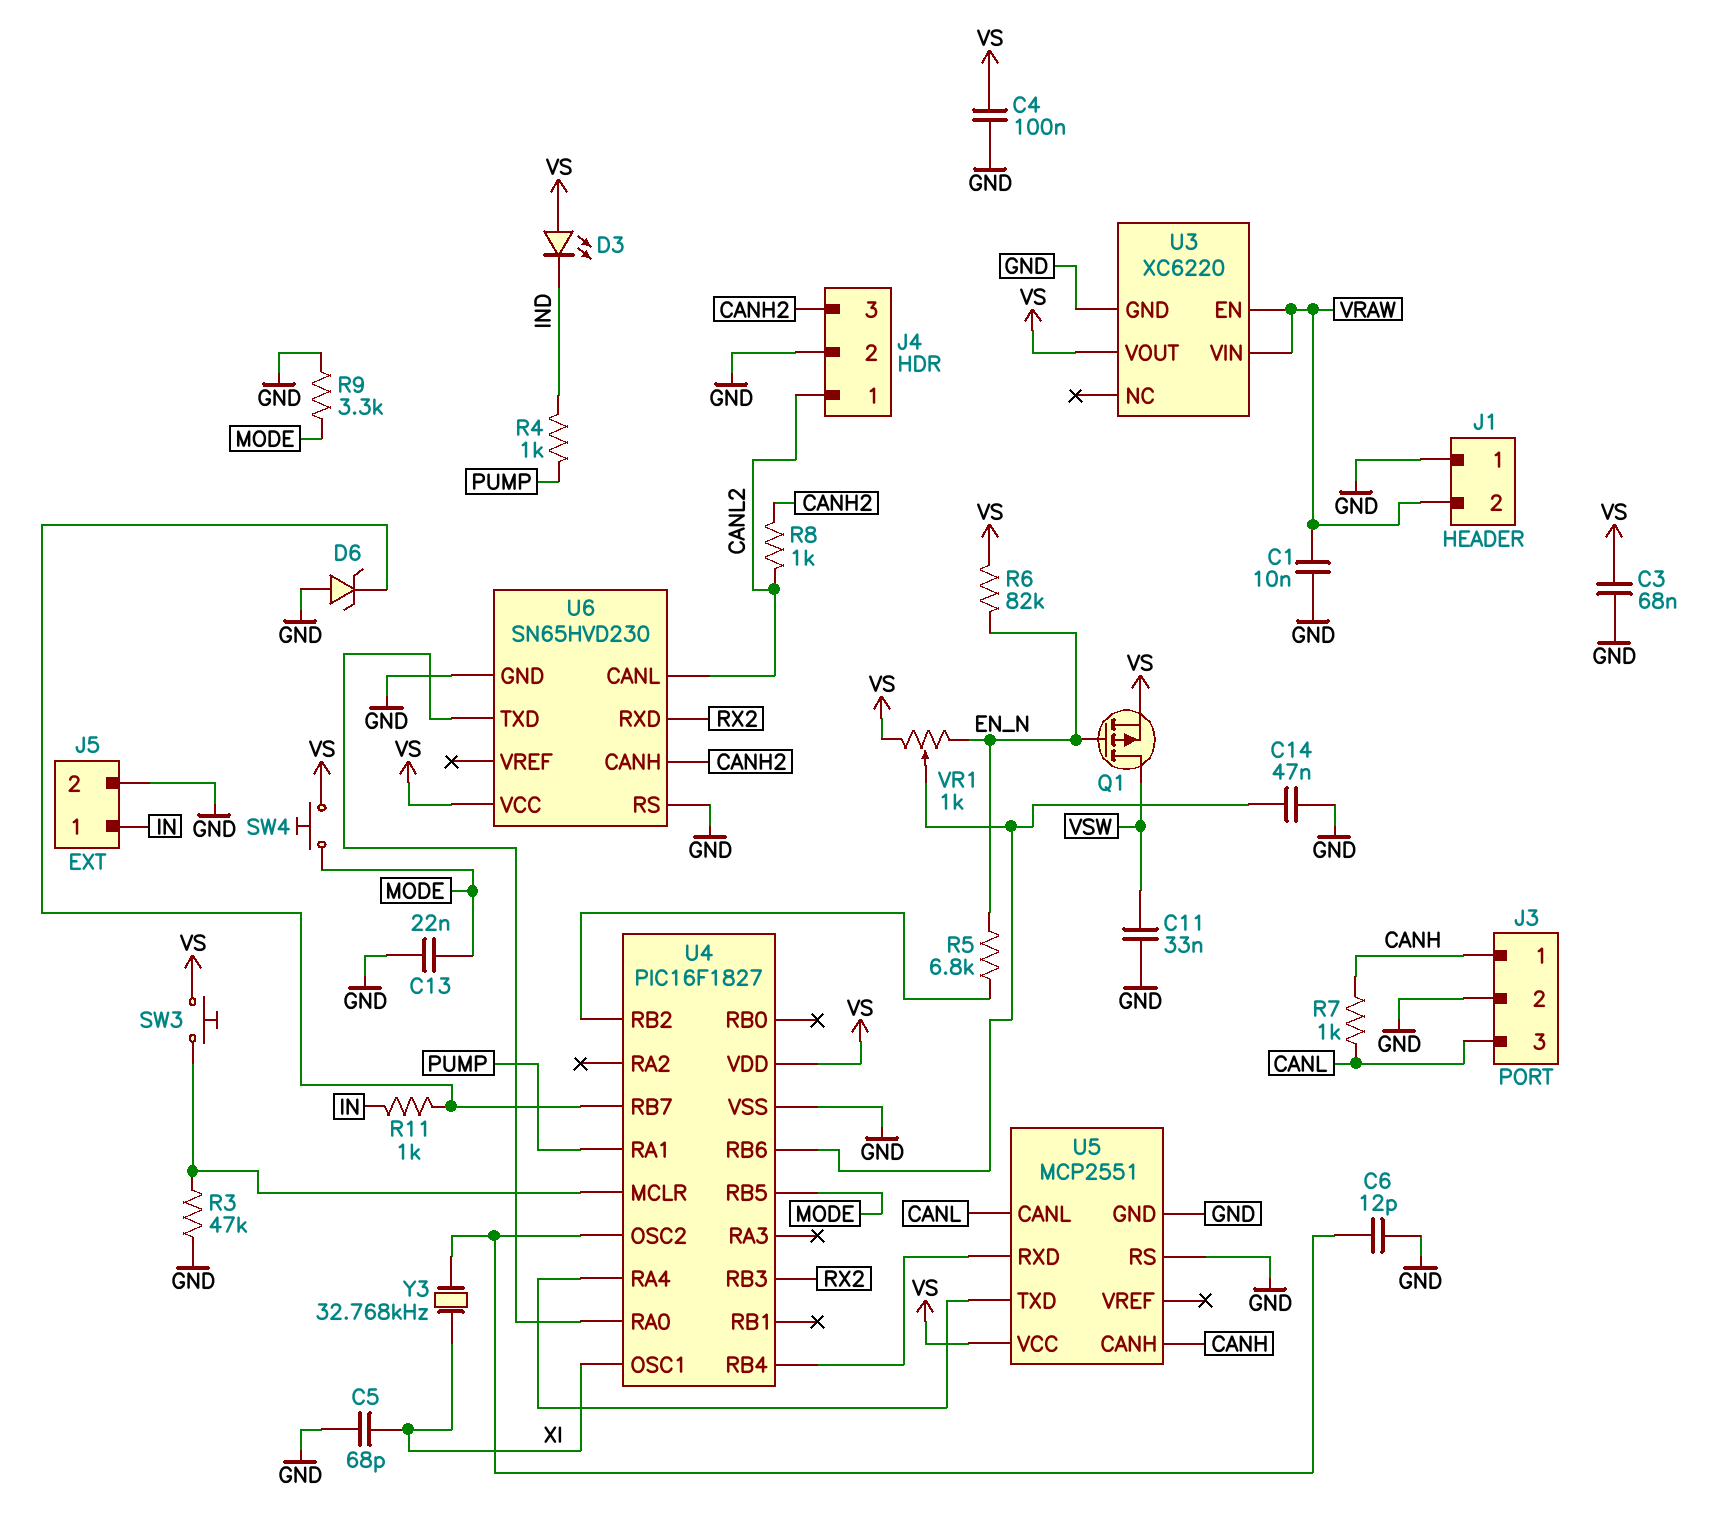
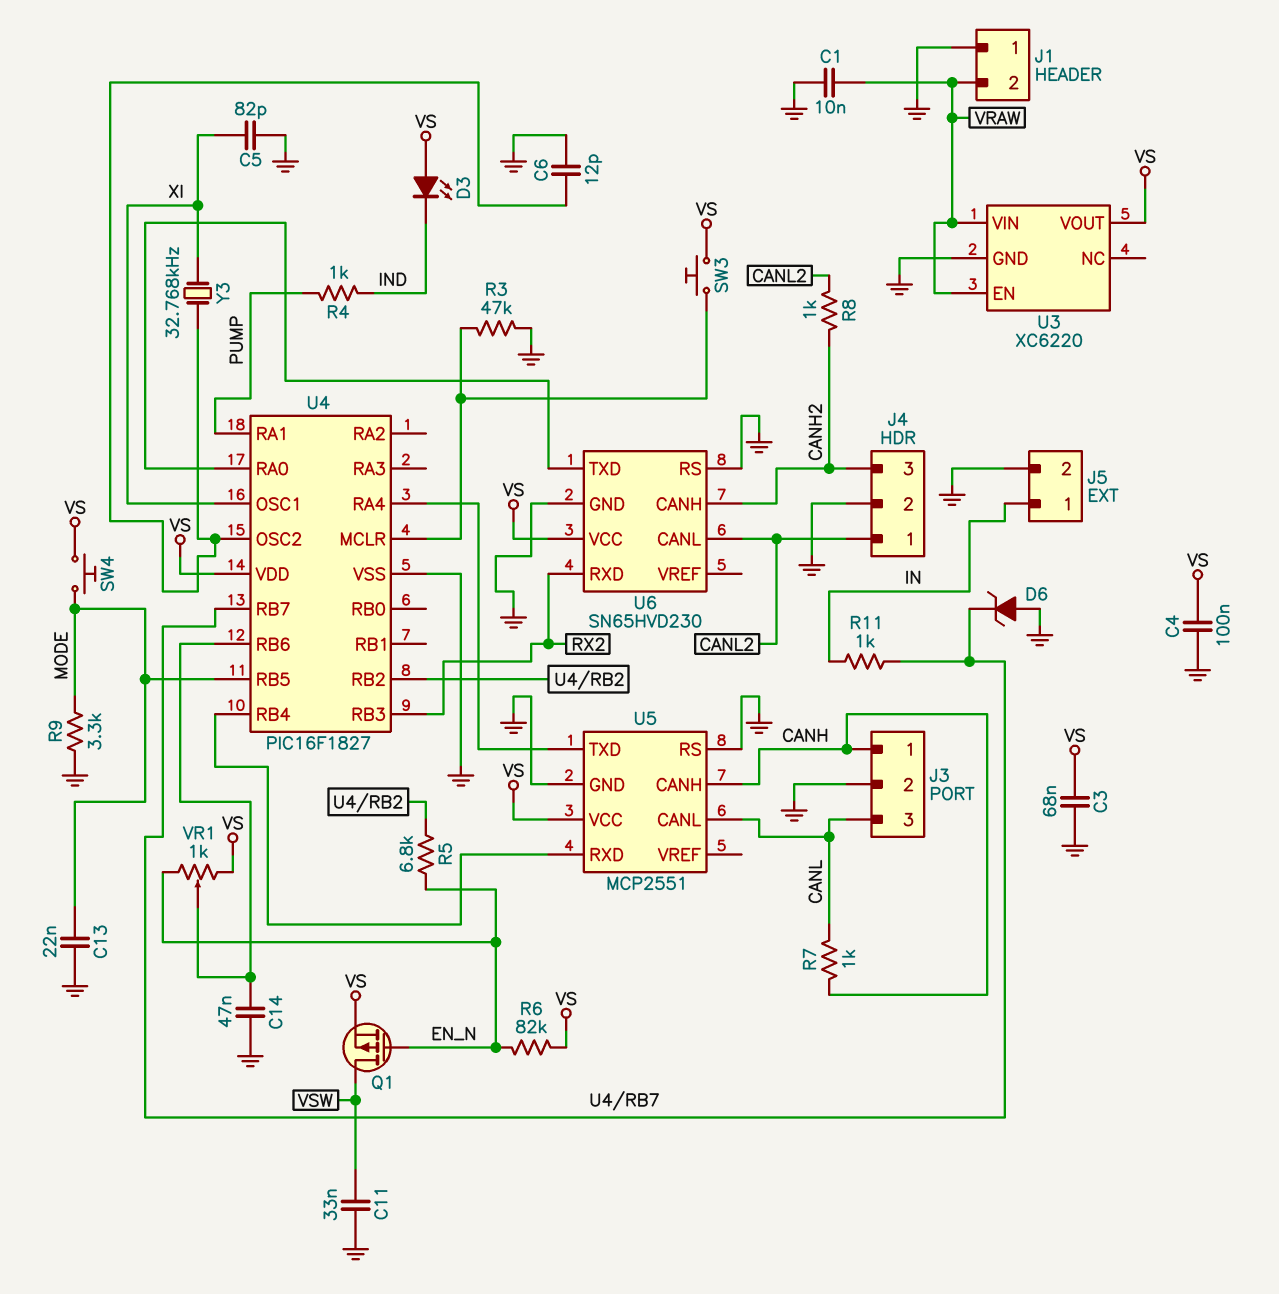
C5: 68pF (GND, XI) -> 82pF (GND, XI)

